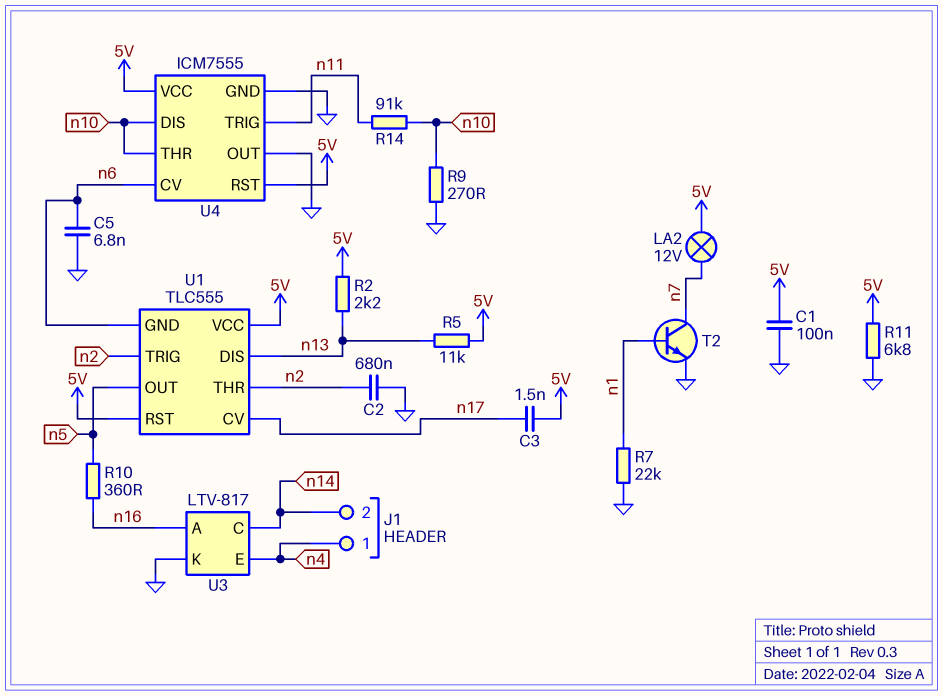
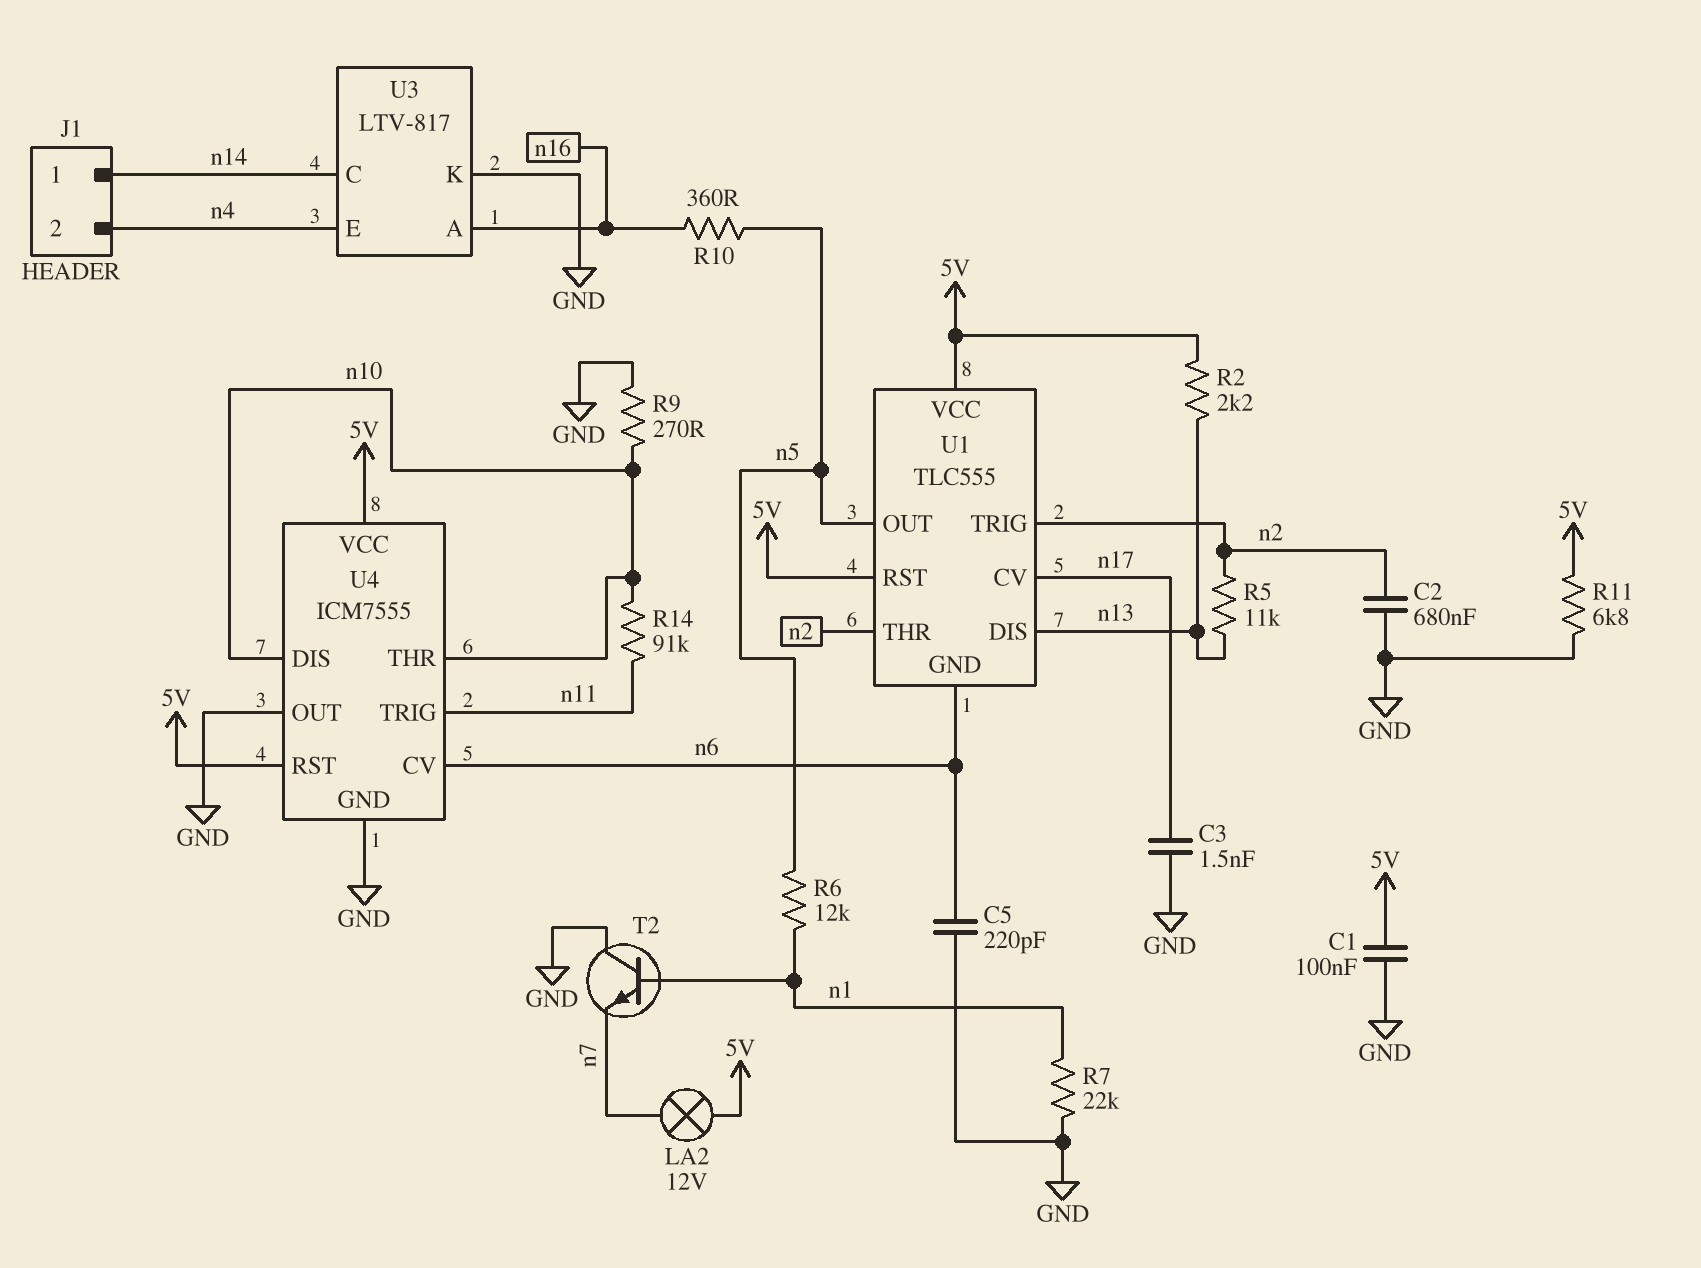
C3: 1.5nF (5V, n17) -> 1.5nF (GND, n17)
C5: 6.8nF (GND, n6) -> 220pF (GND, n6)
J1 pin 1: n4 -> n14
J1 pin 2: n14 -> n4
R5: 11k (5V, n13) -> 11k (n2, n13)
R6: none -> 12k (n1, n5)
T2: NPN (B n1, C n7, E GND) -> NPN (B n1, C GND, E n7)

